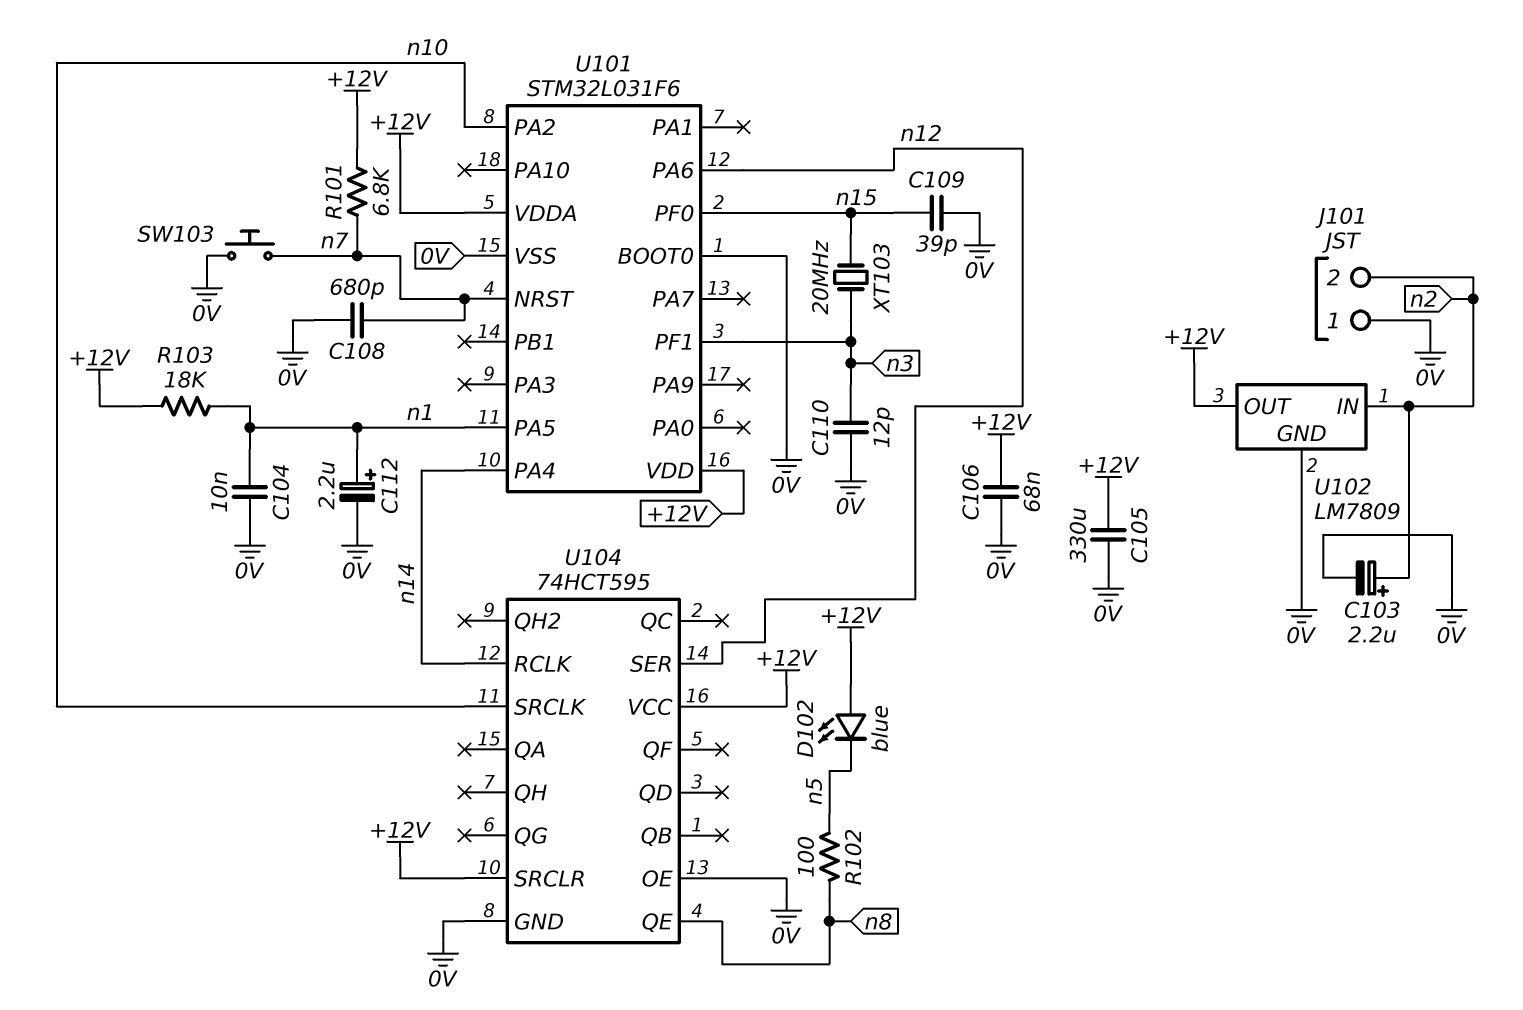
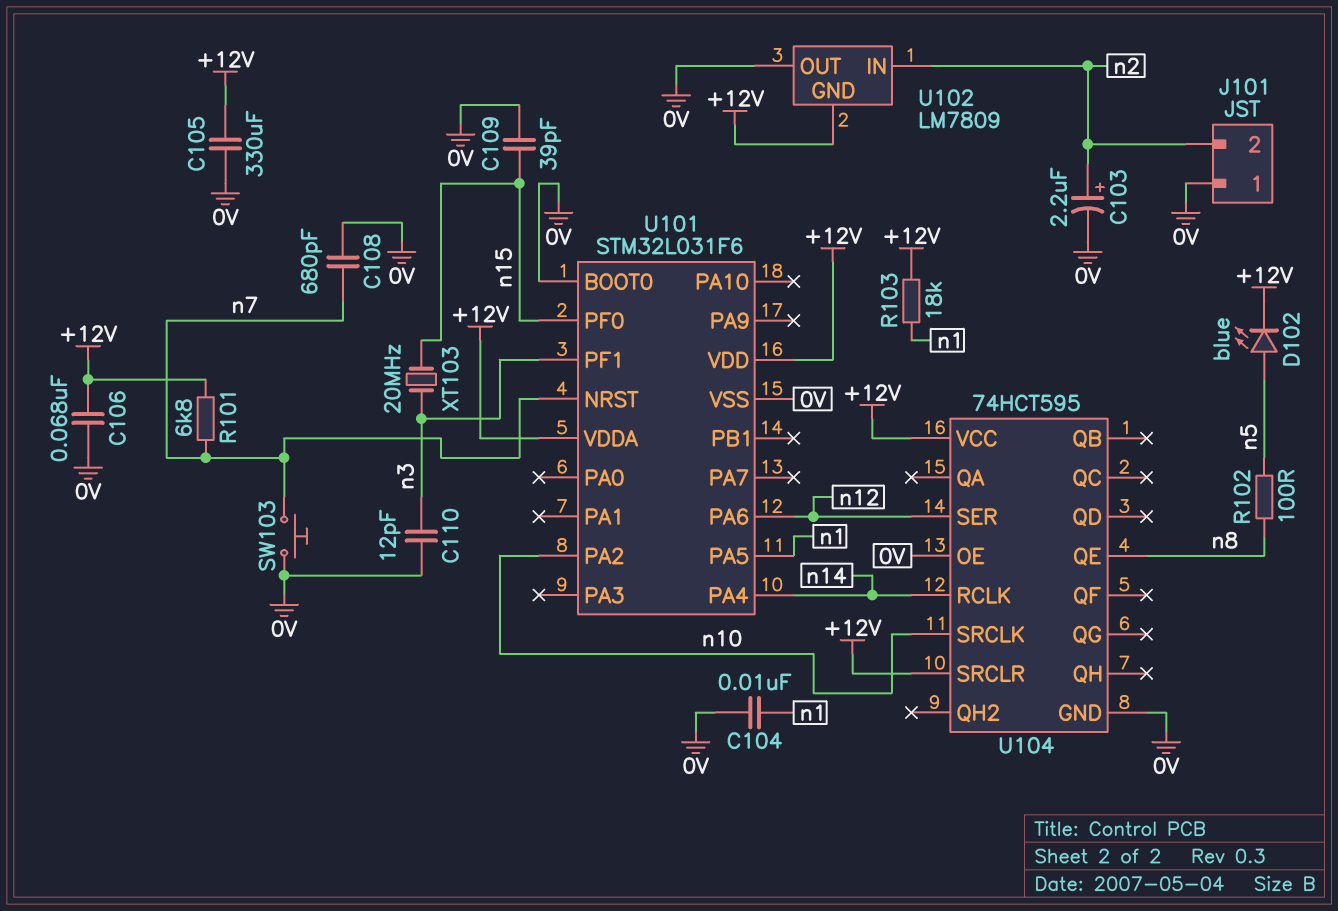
C112: 2.2uF (plus n1, minus 0V) -> none
D102: LED blue (A +12V, K n5) -> LED blue (A n5, K +12V)
U102 pin GND: 0V -> +12V
U102 pin OUT: +12V -> 0V

